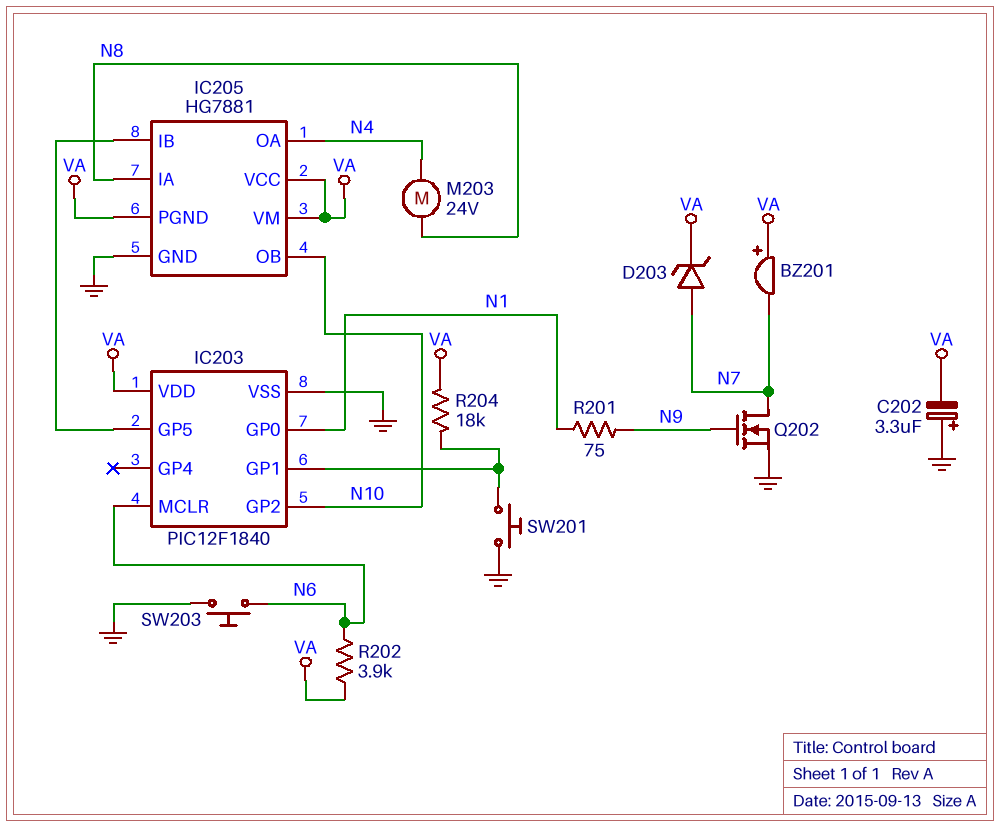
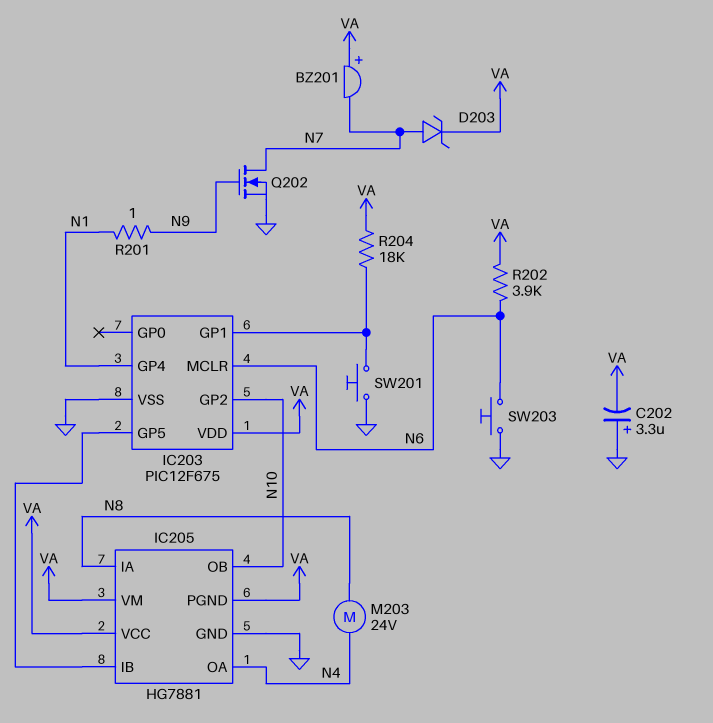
IC203: PIC12F1840 -> PIC12F675
IC203 pin GP0: N1 -> none
IC203 pin GP4: none -> N1
R201: 75 (N1, N9) -> 1 (N1, N9)

